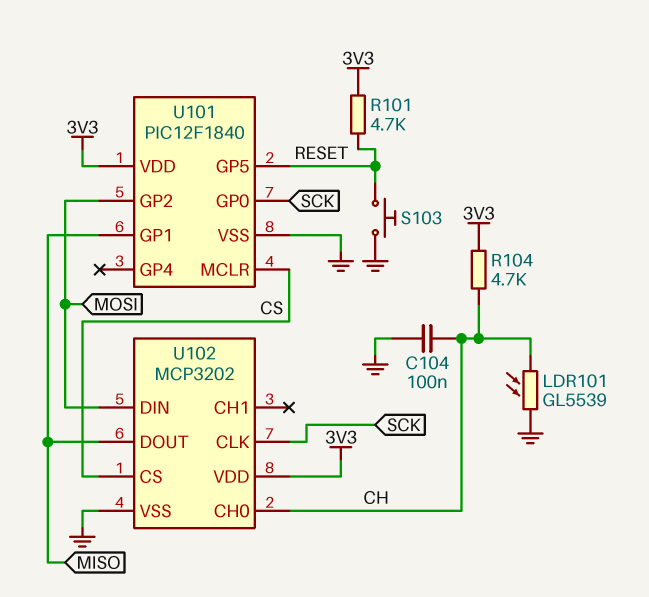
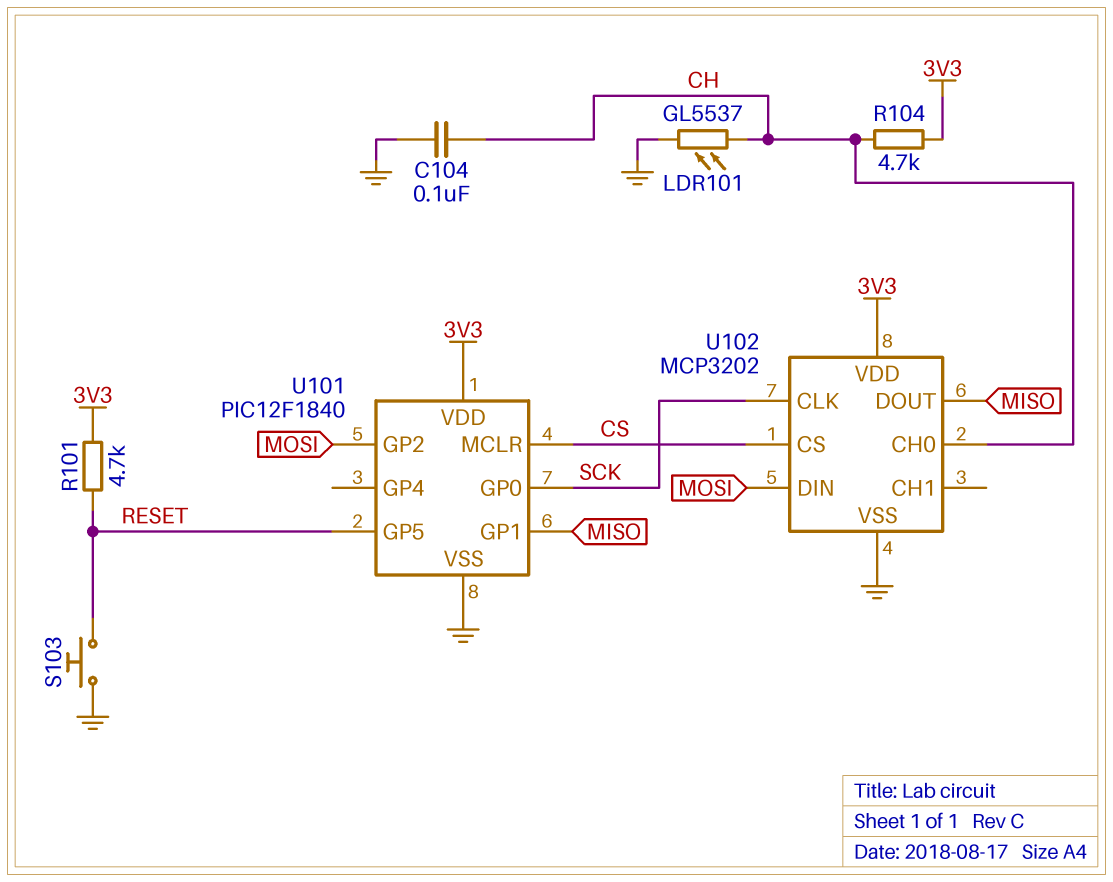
LDR101: GL5539 (CH, GND) -> GL5537 (CH, GND)

